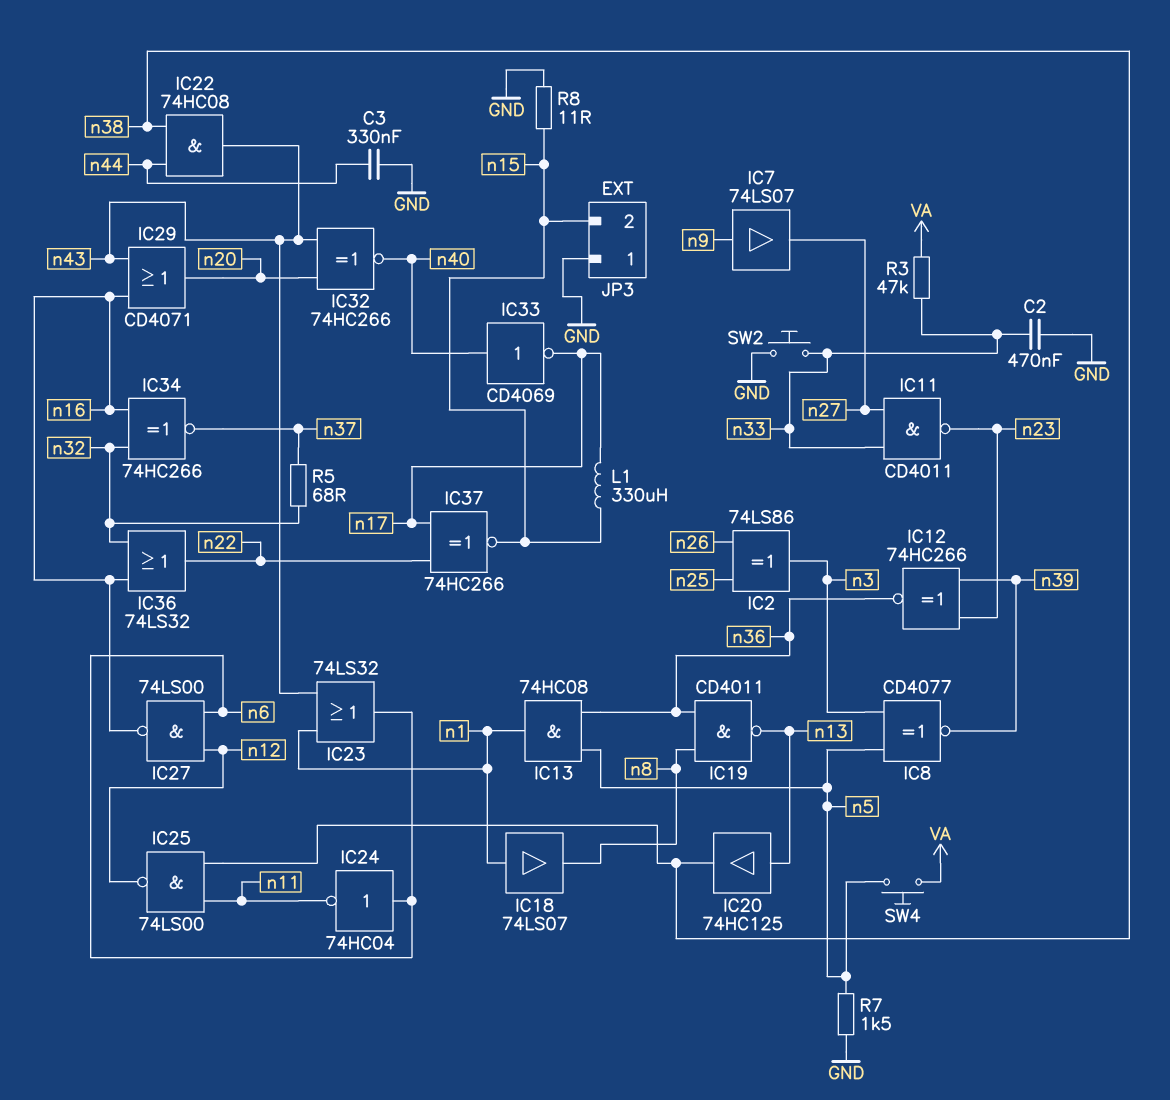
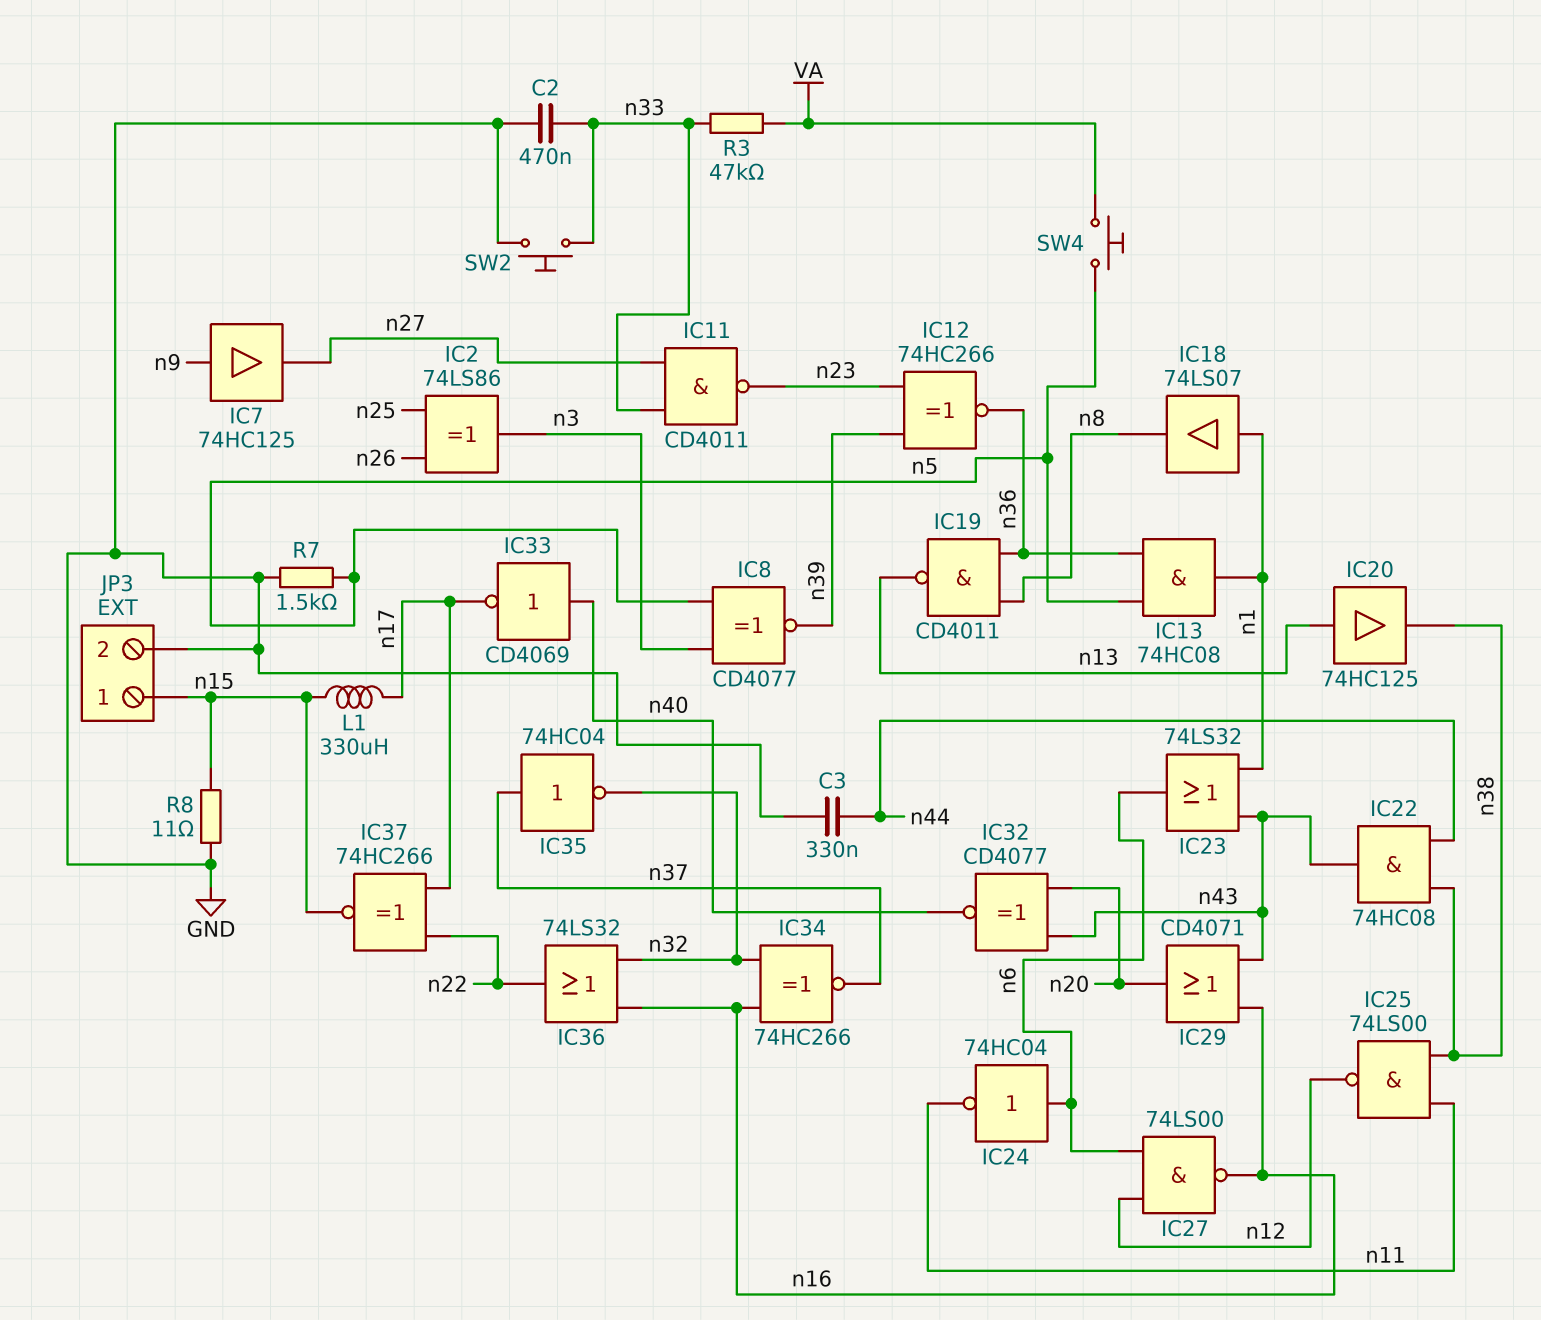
IC7: buffer 74LS07 (in n9, out n27) -> buffer 74HC125 (in n9, out n27)
IC32: XNOR 74HC266 (in n20, in n43, out n40) -> XNOR CD4077 (in n20, in n43, out n40)
IC35: none -> NOT 74HC04 (in n37, out n32)
JP3 pin 1: GND -> n15
JP3 pin 2: n15 -> GND
R5: 68 (n32, n37) -> none

